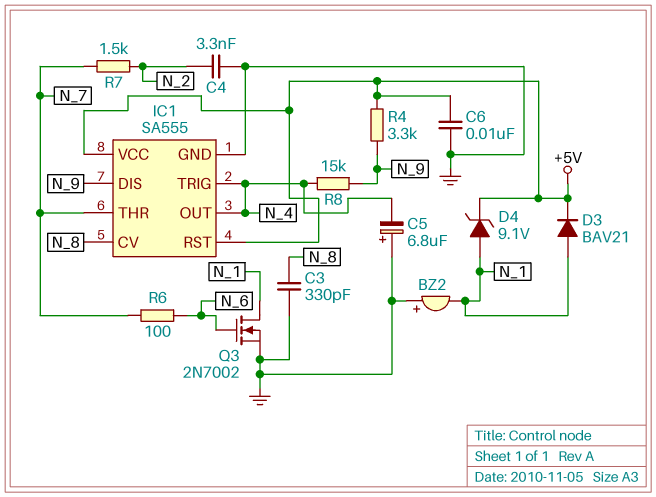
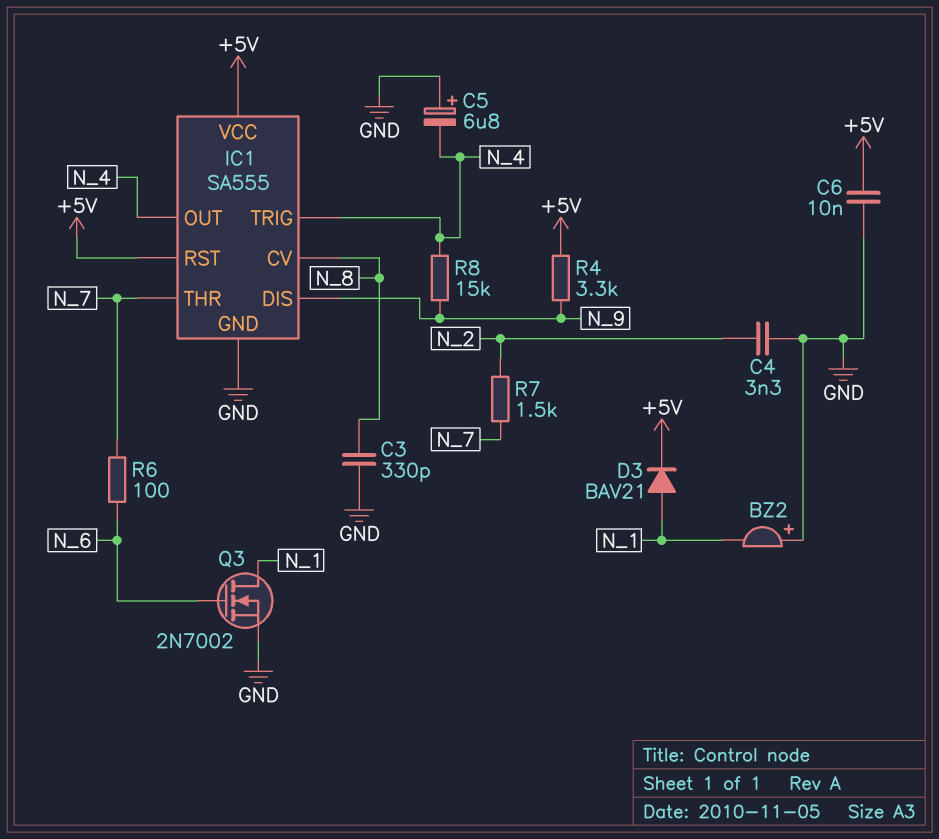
D4: zener 9.1V (A N_1, K +5V) -> none

